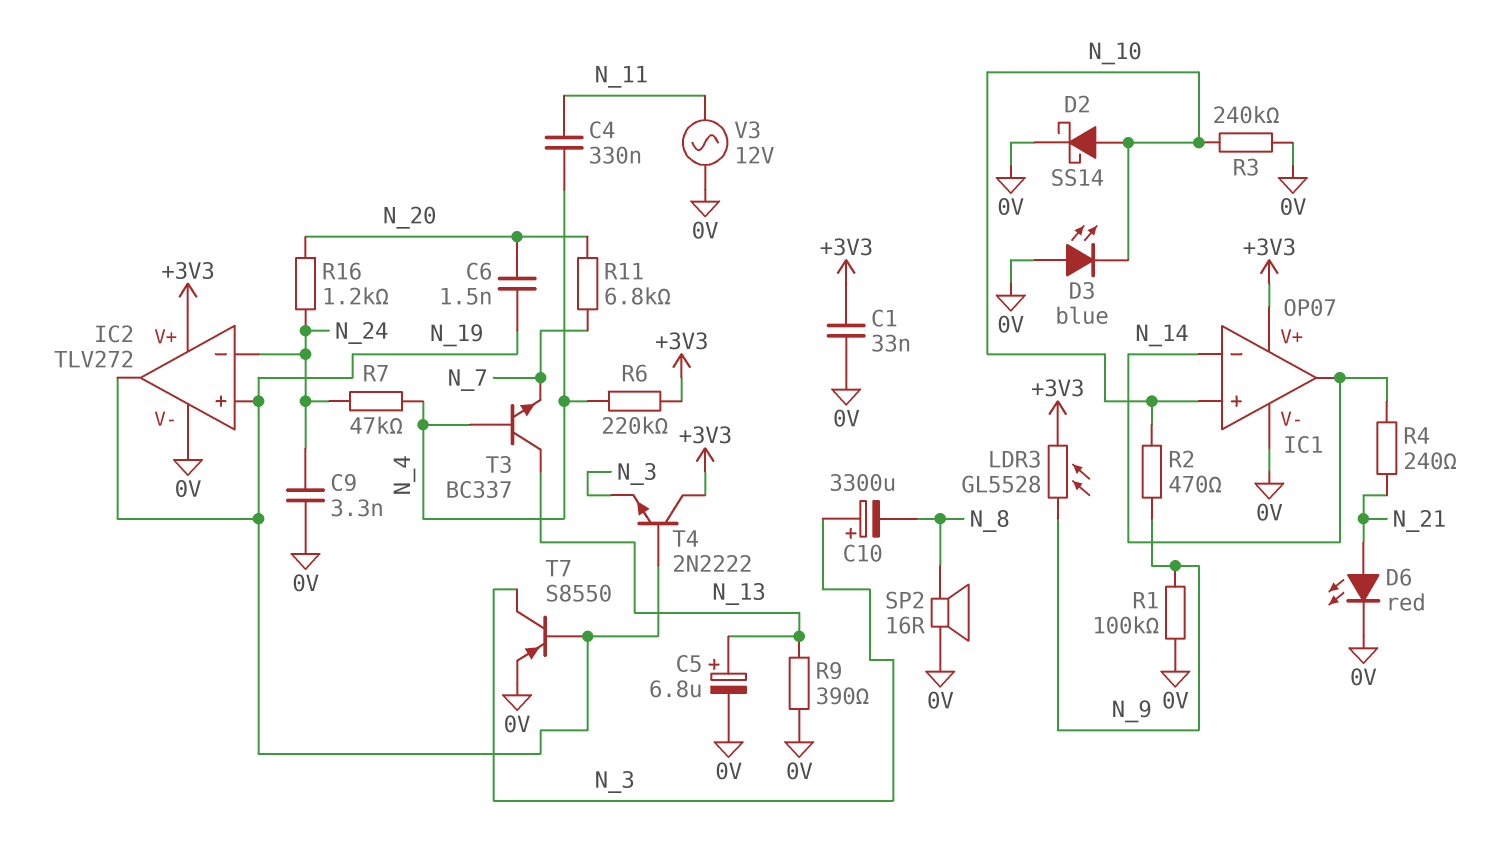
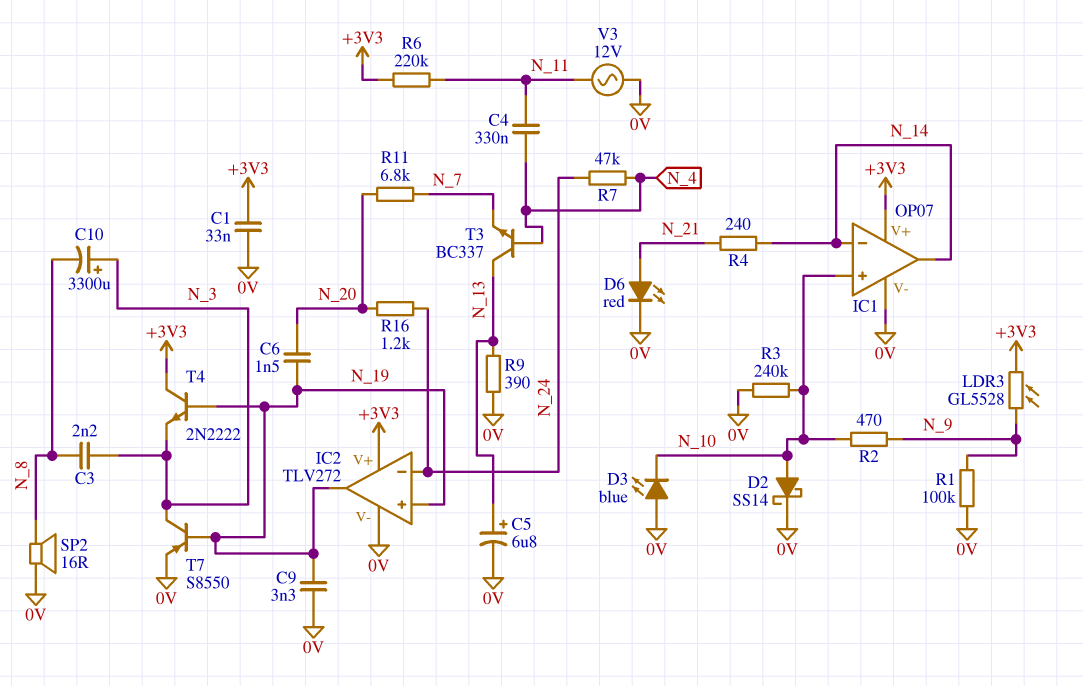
C3: none -> 2.2nF (N_3, N_8)
C9: 3.3nF (0V, N_24) -> 3.3nF (0V, N_19)
R6: 220k (+3V3, N_4) -> 220k (+3V3, N_11)

